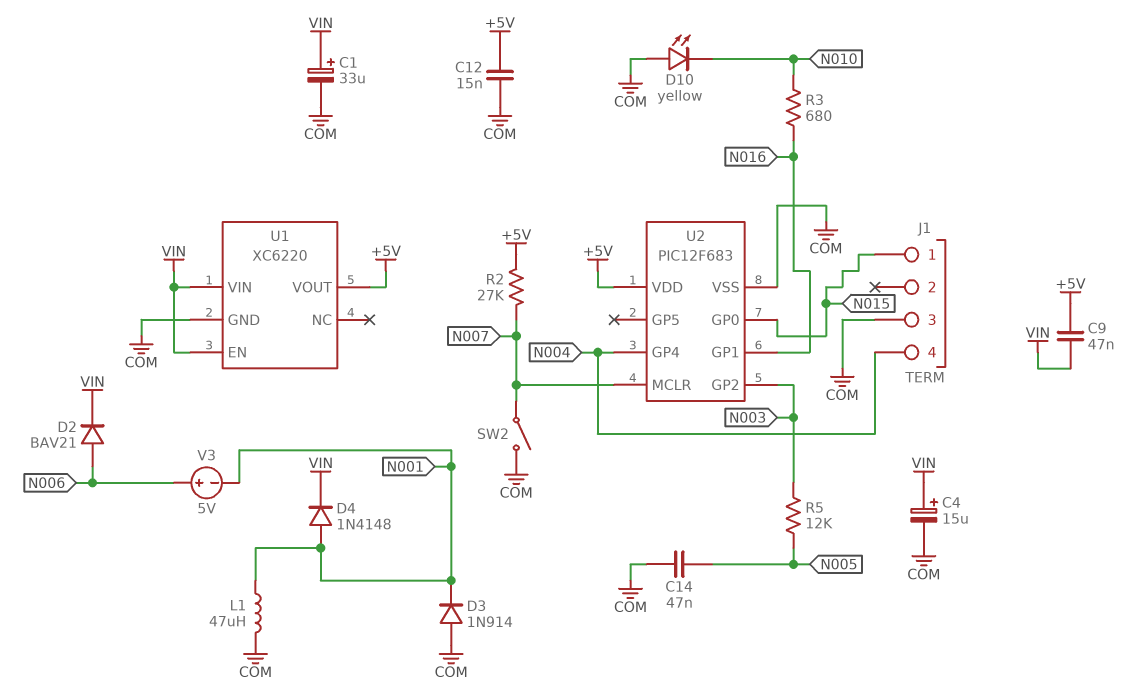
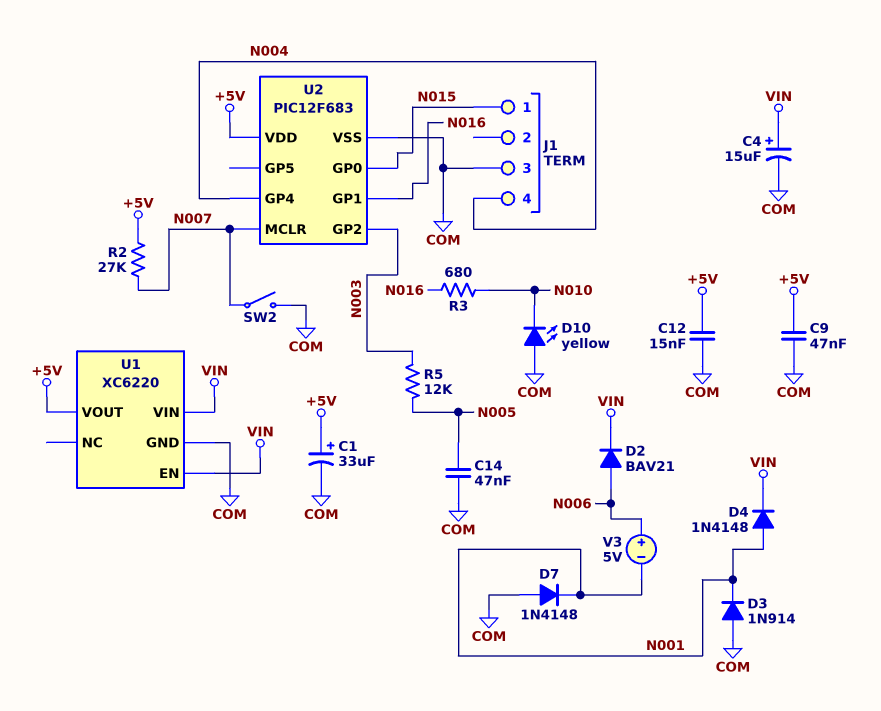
C1: 33uF (plus VIN, minus COM) -> 33uF (plus +5V, minus COM)
C9: 47nF (+5V, VIN) -> 47nF (+5V, COM)
D7: none -> diode 1N4148 (A COM, K N001)
L1: 47uH (COM, N001) -> none

